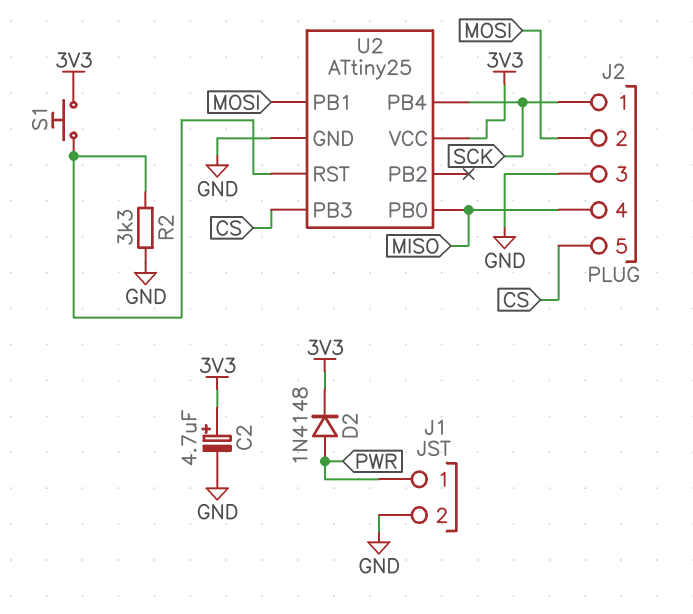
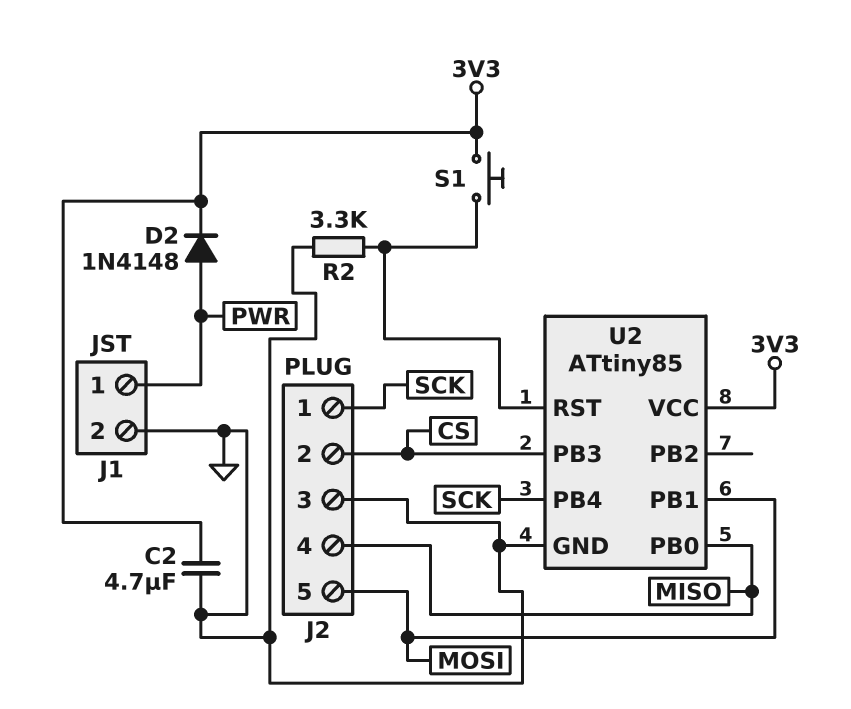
C2: 4.7uF (plus 3V3, minus GND) -> 4.7uF (3V3, GND)
J2 pin 2: MOSI -> CS
J2 pin 5: CS -> MOSI
U2: ATtiny25 -> ATtiny85

